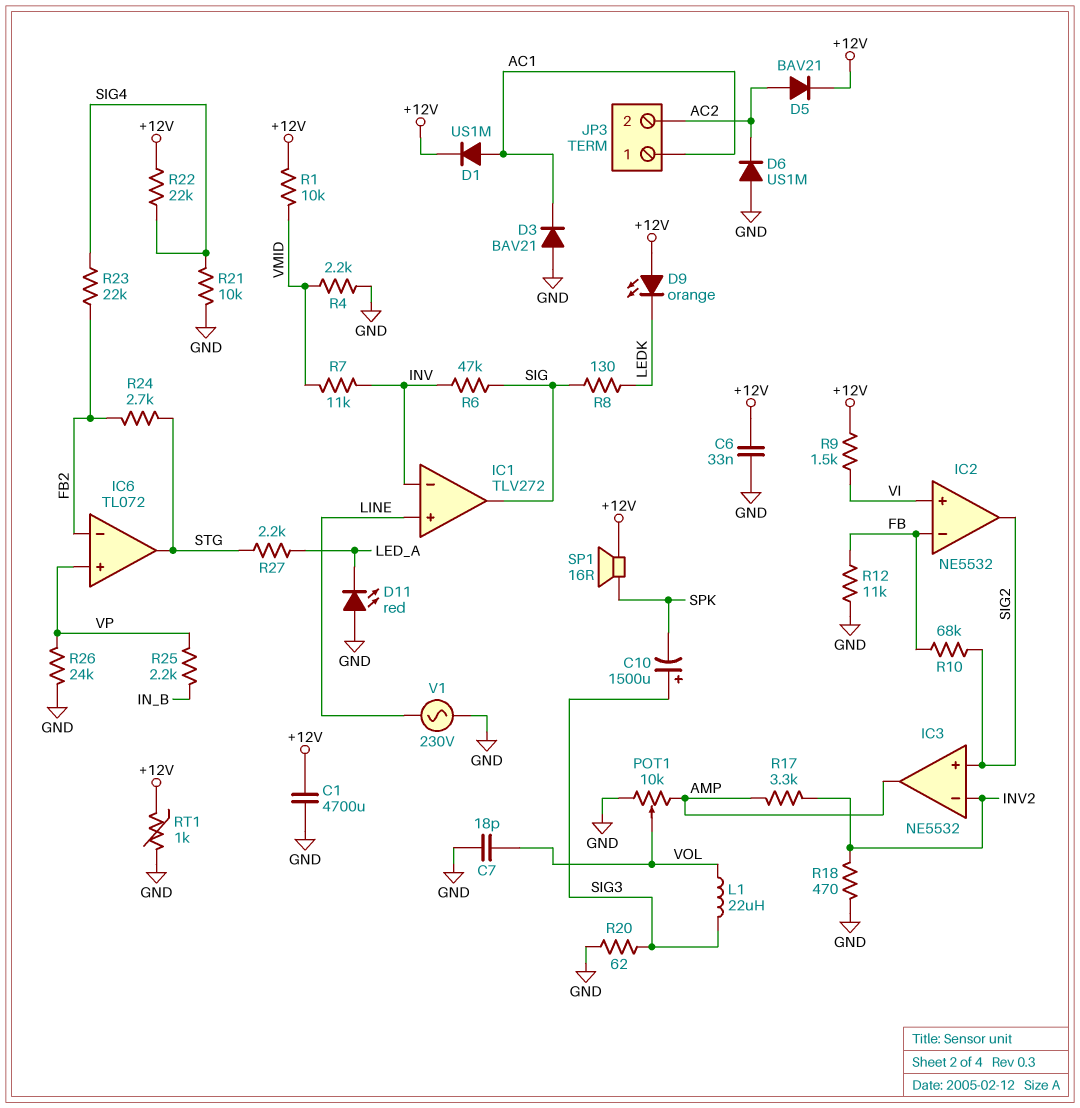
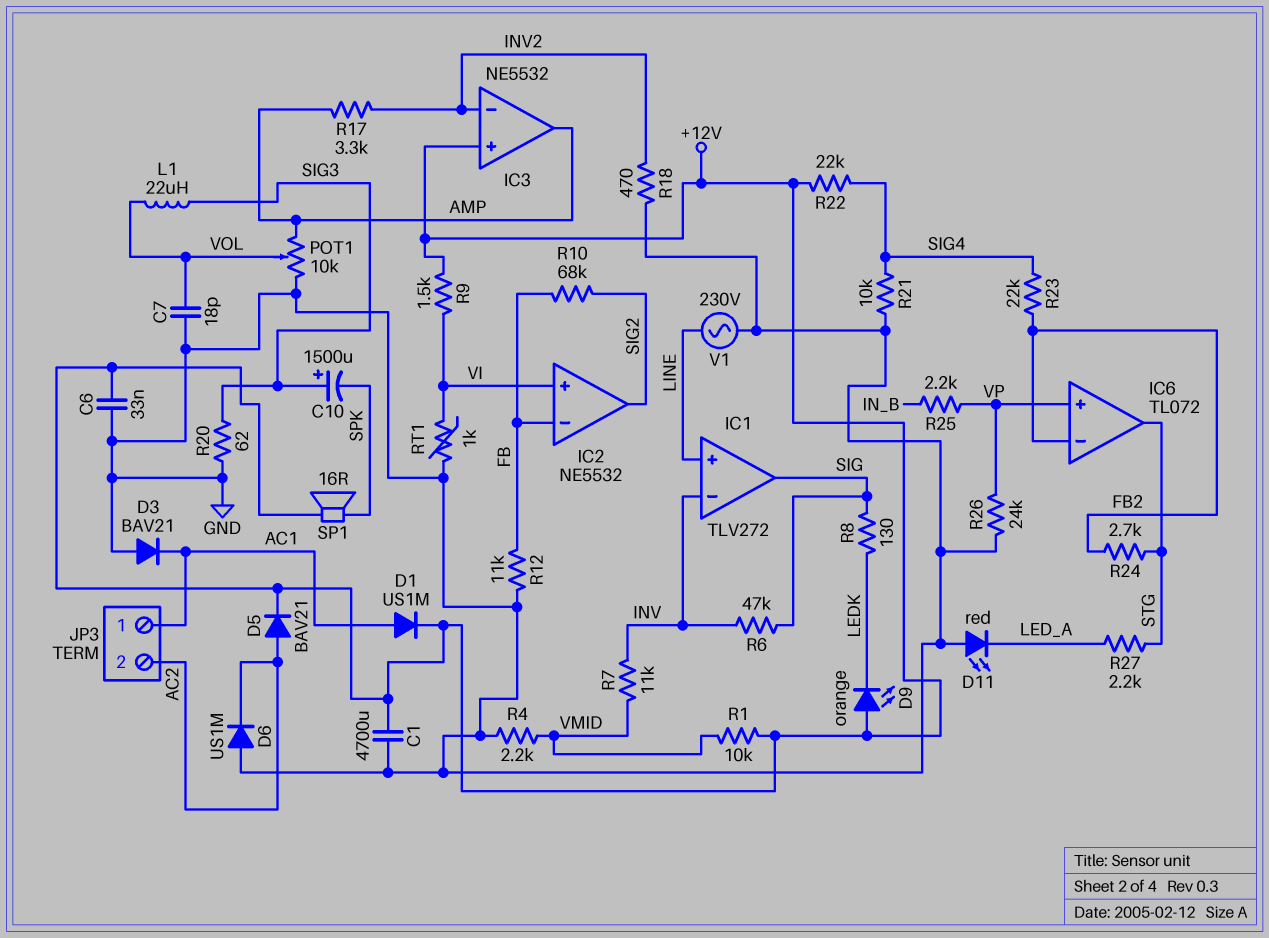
IC3 pin in+: SIG2 -> +12V
RT1: 1k (+12V, GND) -> 1k (GND, VI)

